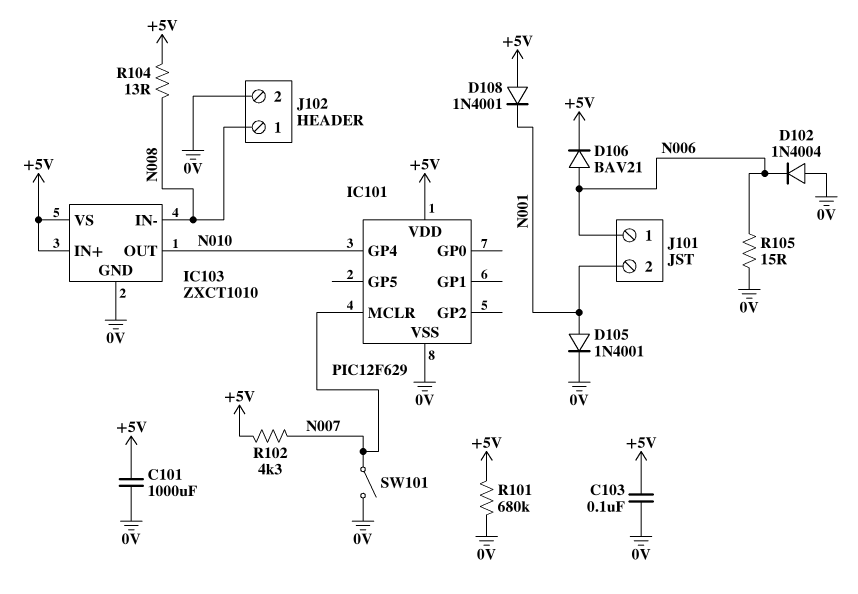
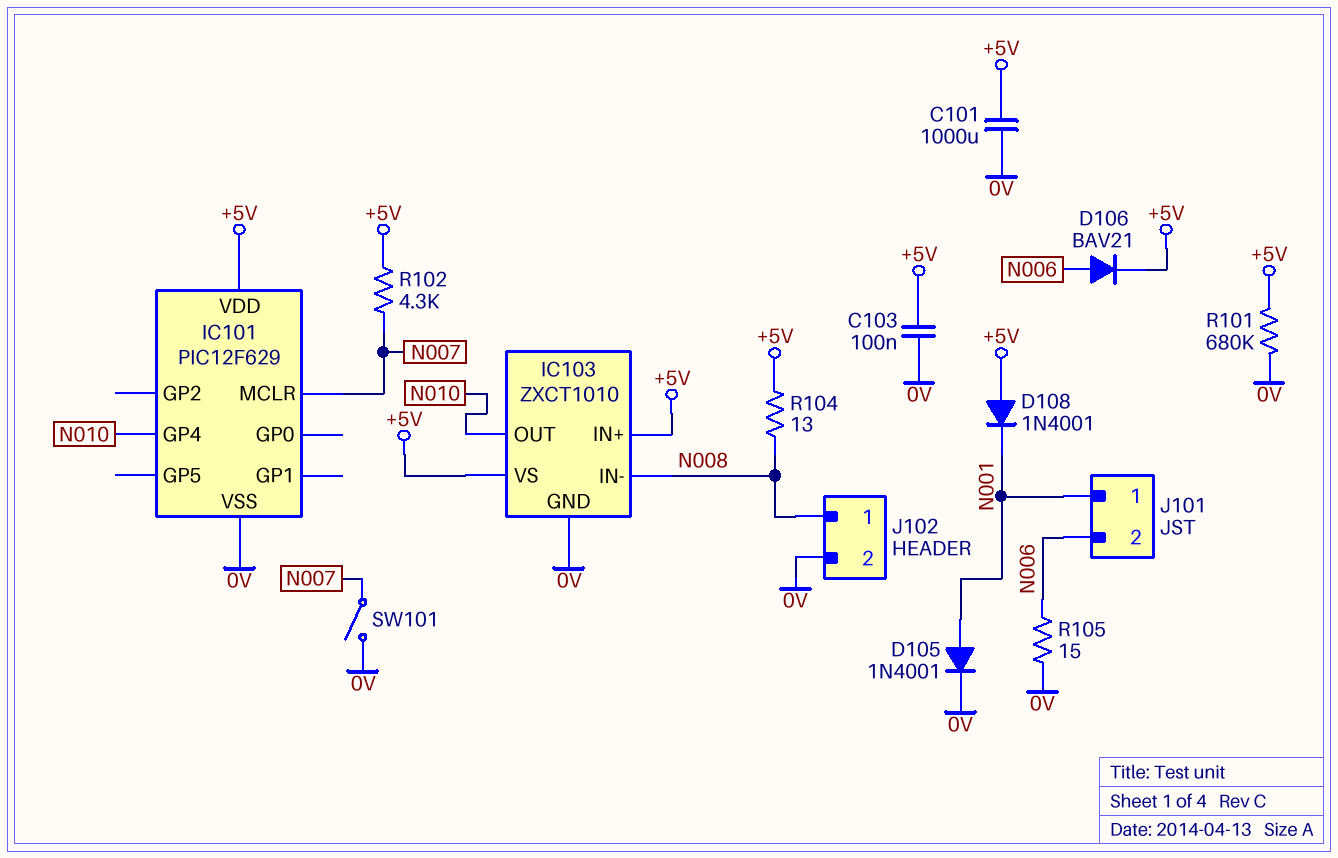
D102: diode 1N4004 (A 0V, K N006) -> none
J101 pin 1: N006 -> N001
J101 pin 2: N001 -> N006

